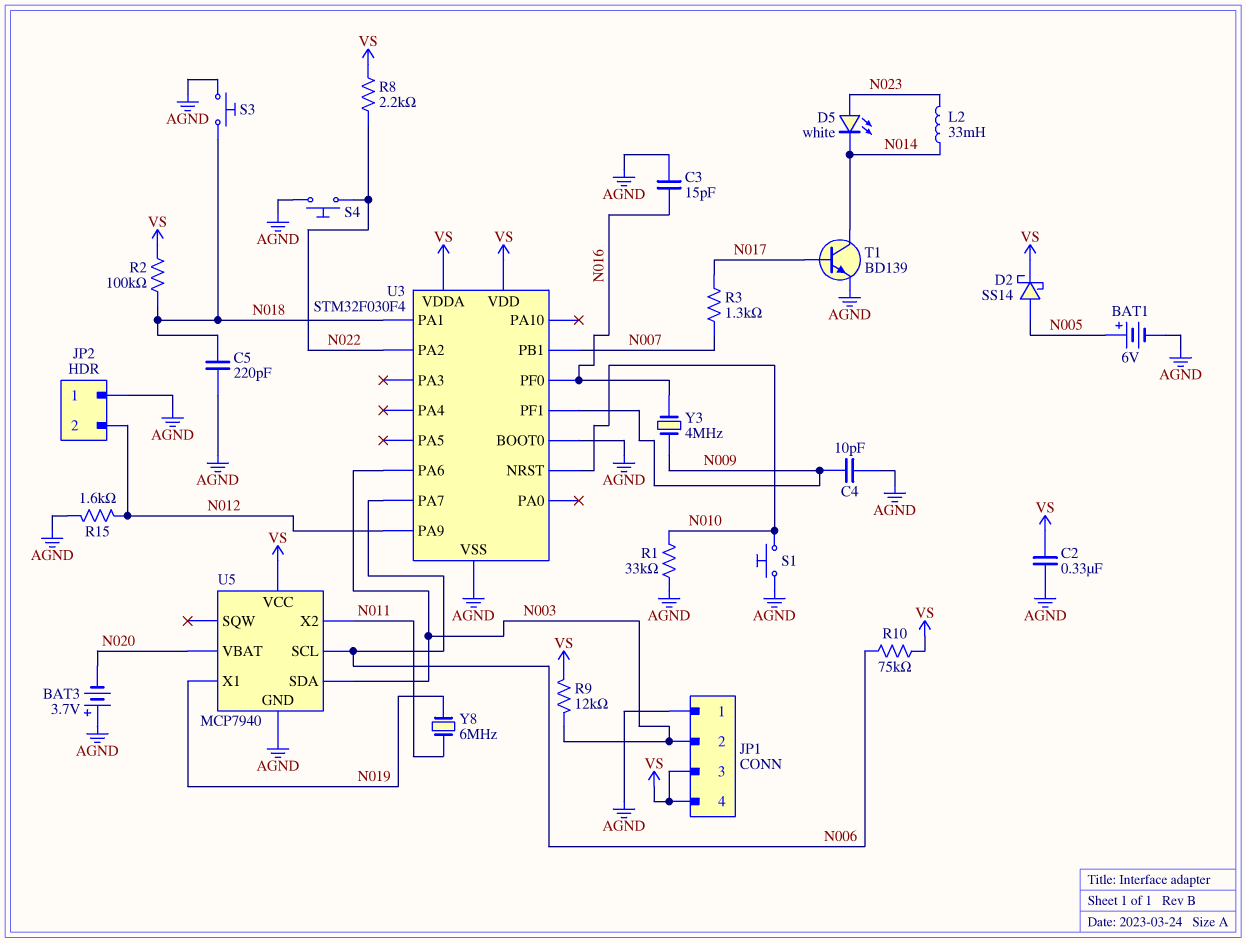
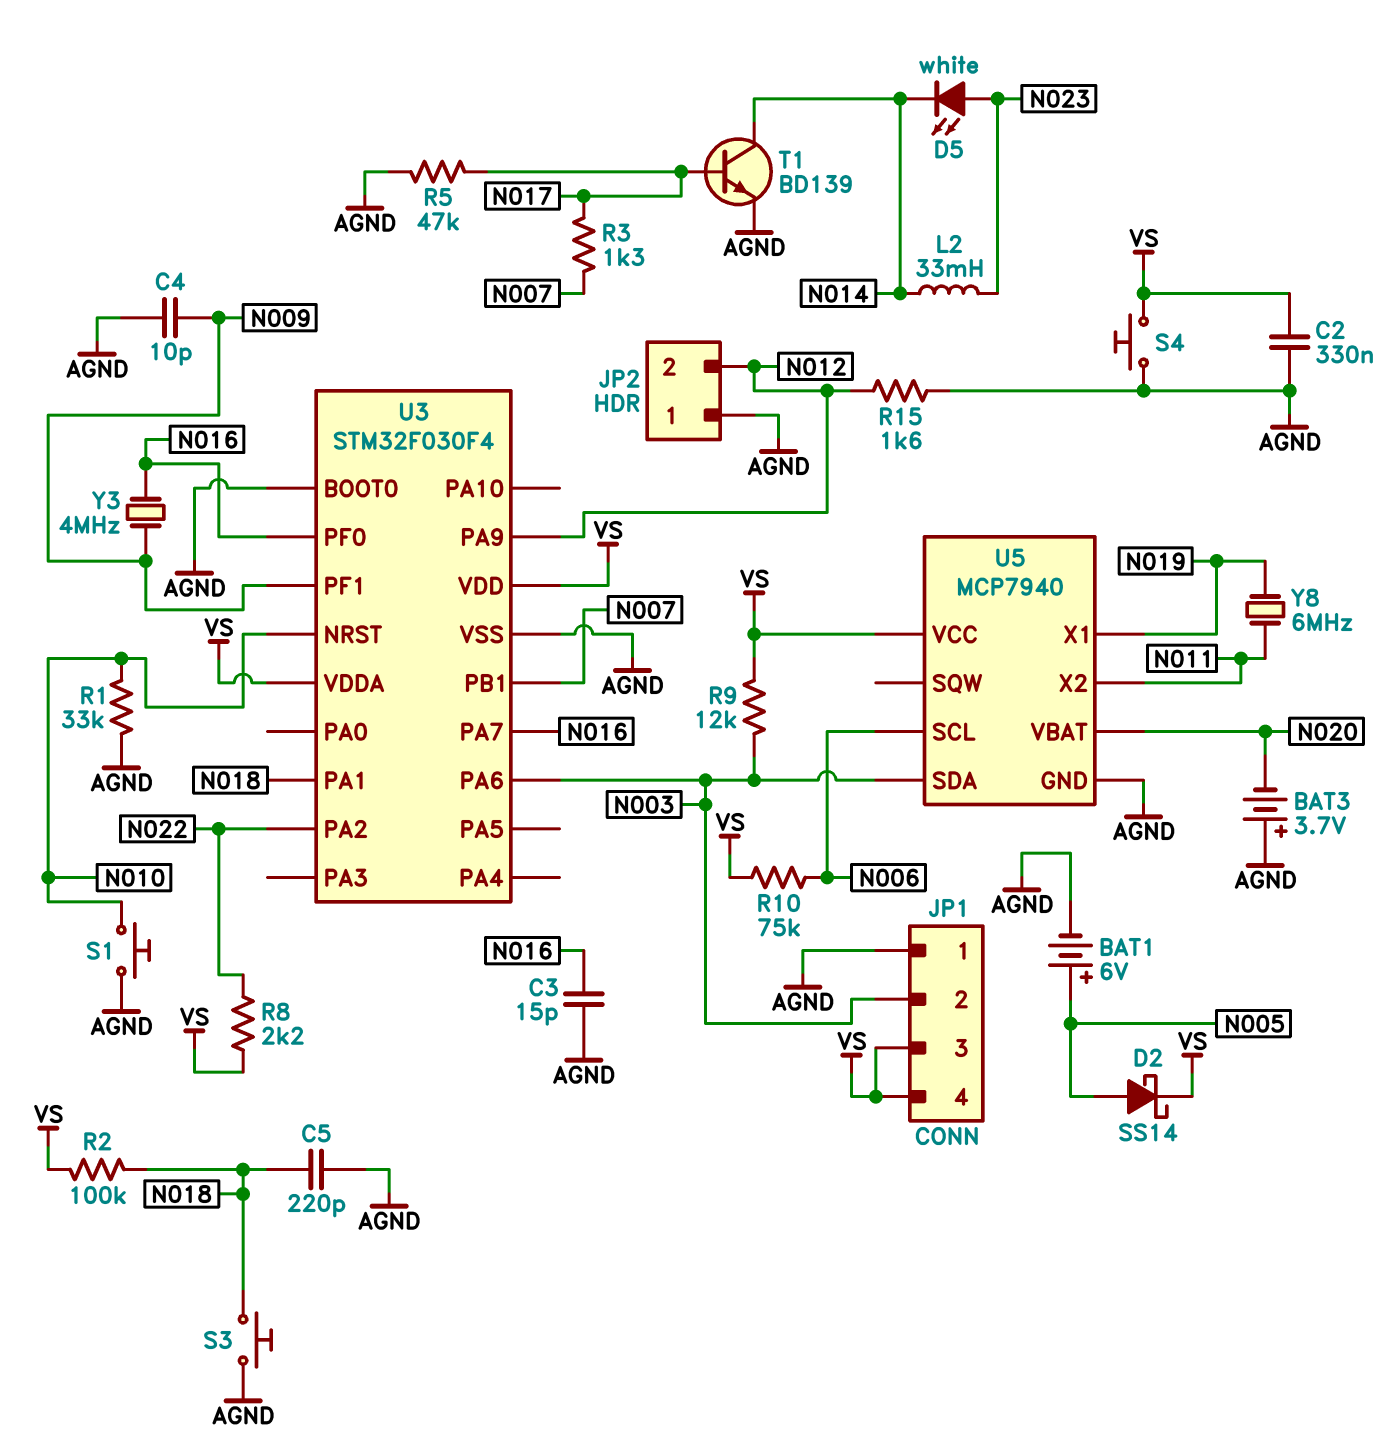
R5: none -> 47k (AGND, N017)
S4: button (AGND, N022) -> button (AGND, VS)
U3 pin PA7: N006 -> N016

